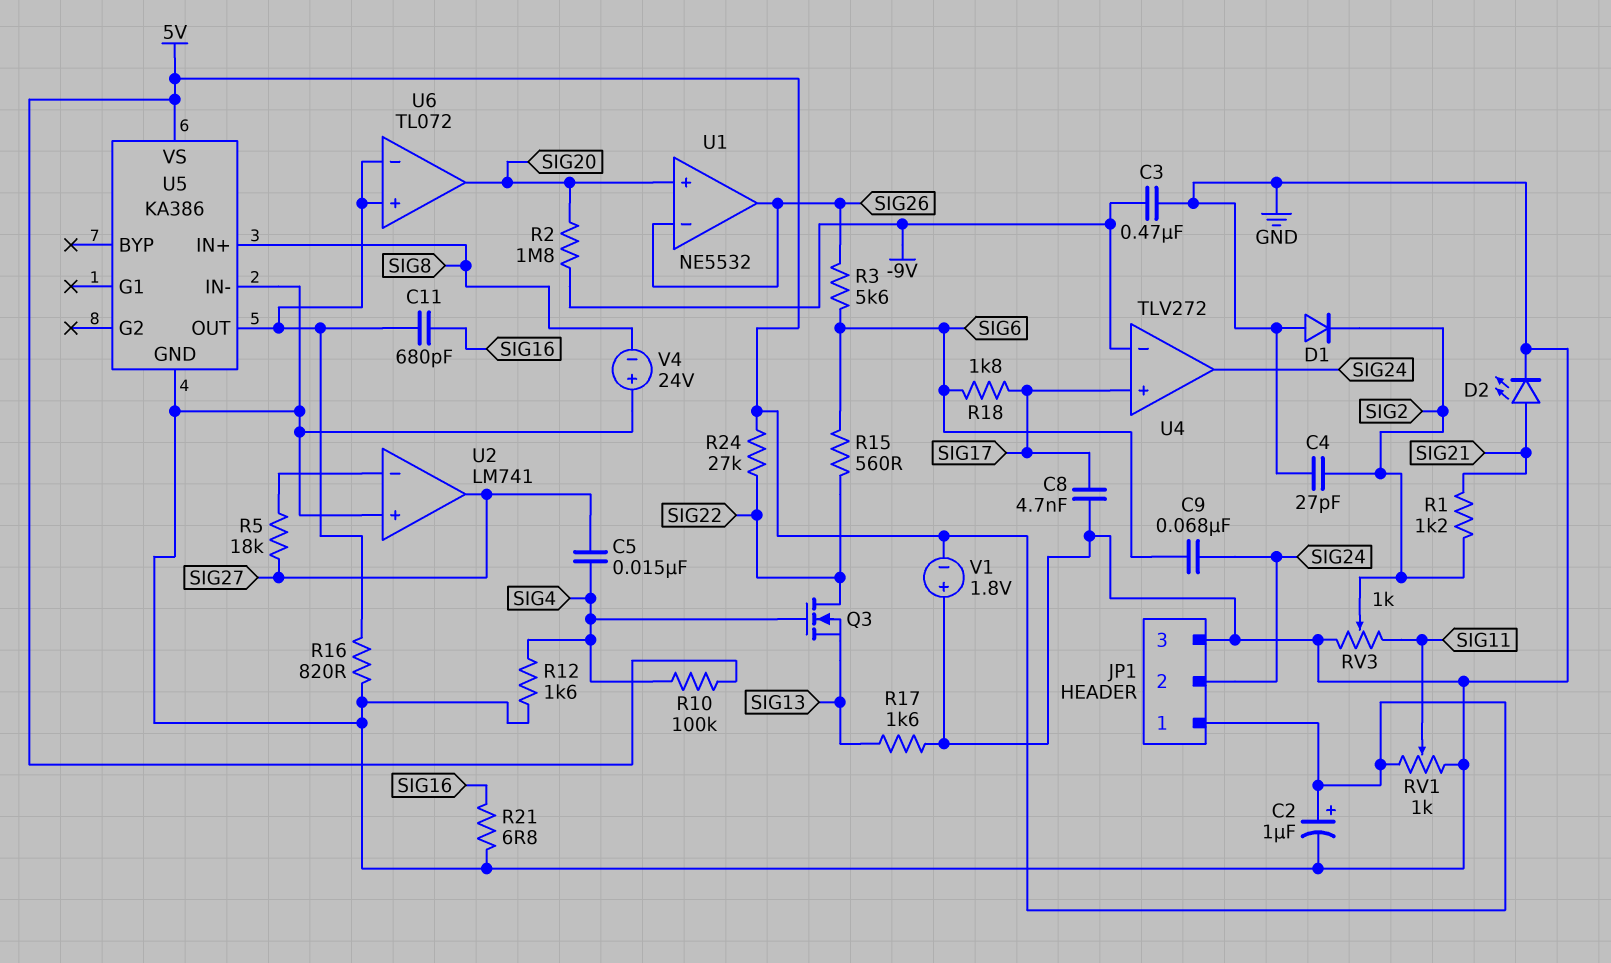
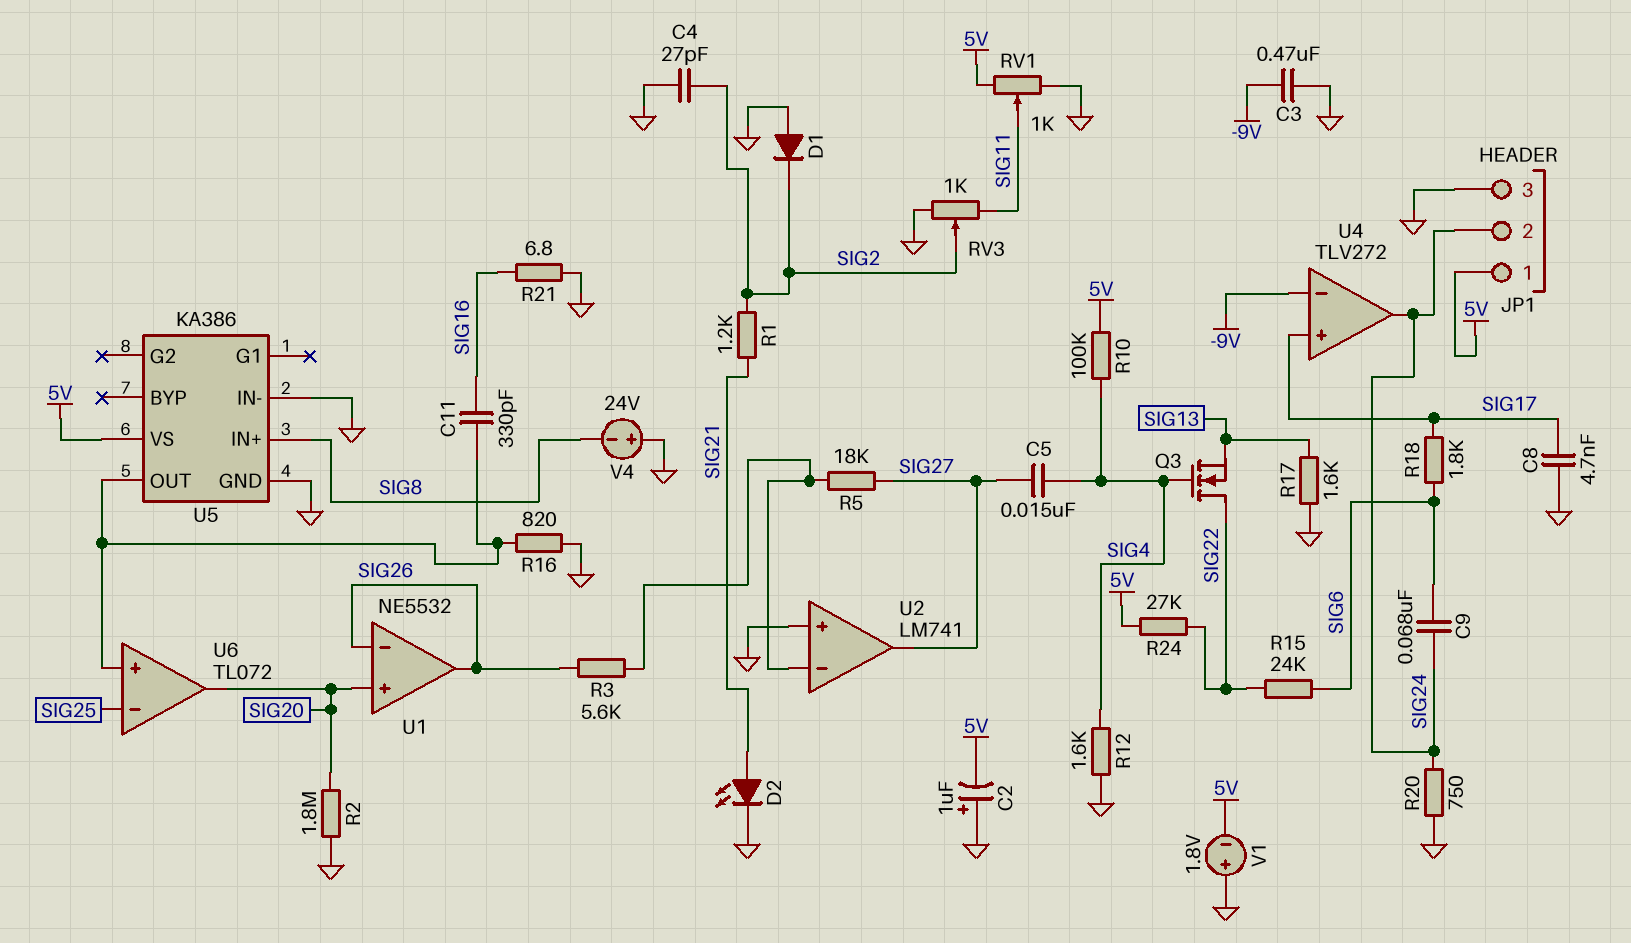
C2: 1uF (plus 5V, minus GND) -> 1uF (plus GND, minus 5V)
C11: 680pF (SIG16, U5/OUT) -> 330pF (SIG16, U5/OUT)
R2: 1.8M (-9V, SIG20) -> 1.8M (GND, SIG20)
R3: 5.6k (SIG6, SIG26) -> 5.6k (SIG26, U2/in-)
R15: 560 (SIG6, SIG22) -> 24k (SIG6, SIG22)
R20: none -> 750 (GND, SIG24)
U6 pin in-: U5/OUT -> SIG25

